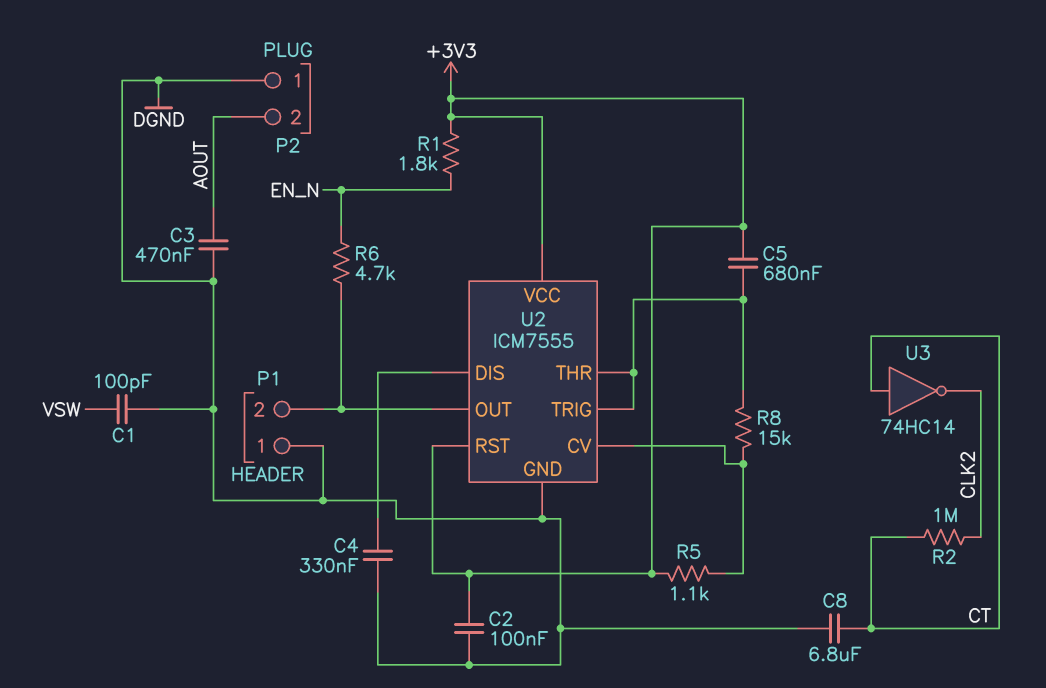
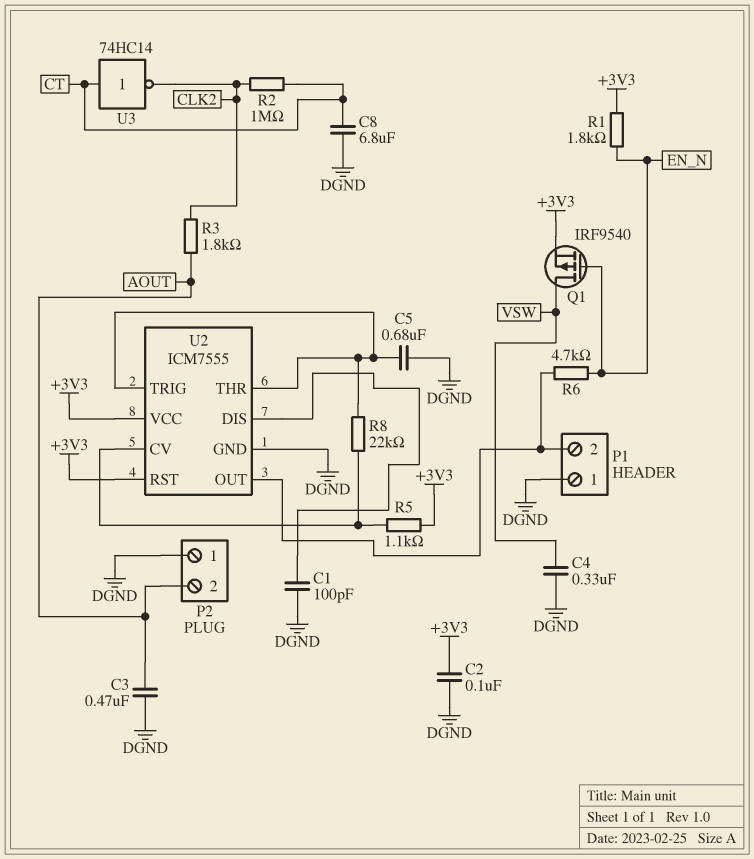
C1: 100pF (DGND, VSW) -> 100pF (DGND, U2/DIS)
C4: 330nF (DGND, U2/DIS) -> 330nF (DGND, VSW)
C5: 680nF (+3V3, U2/THR) -> 680nF (DGND, U2/THR)
Q1: none -> PMOS IRF9540 (G EN_N, D VSW, S +3V3)
R3: none -> 1.8k (AOUT, CLK2)
R8: 15k (U2/CV, U2/THR) -> 22k (U2/CV, U2/THR)

